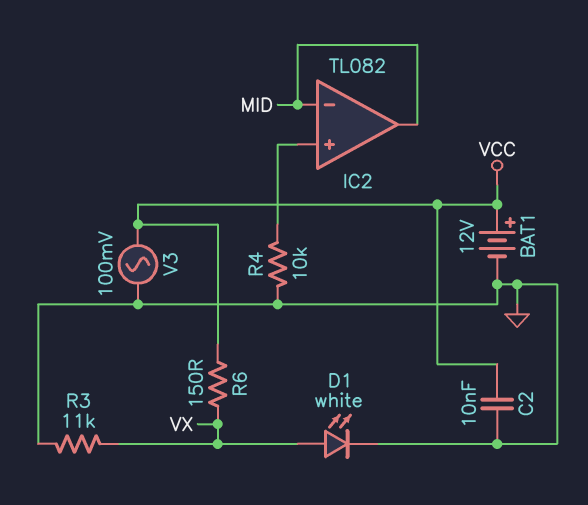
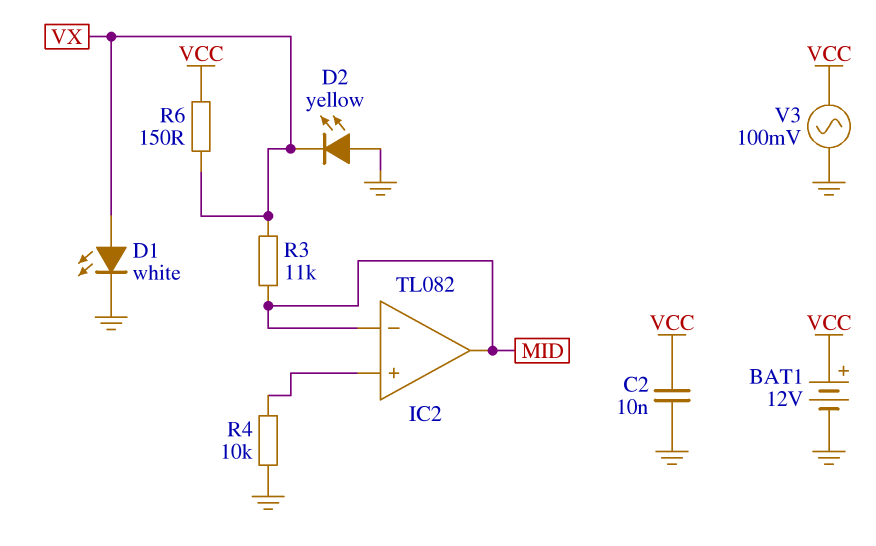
D2: none -> LED yellow (A GND, K VX)
R3: 11k (GND, VX) -> 11k (MID, VX)

